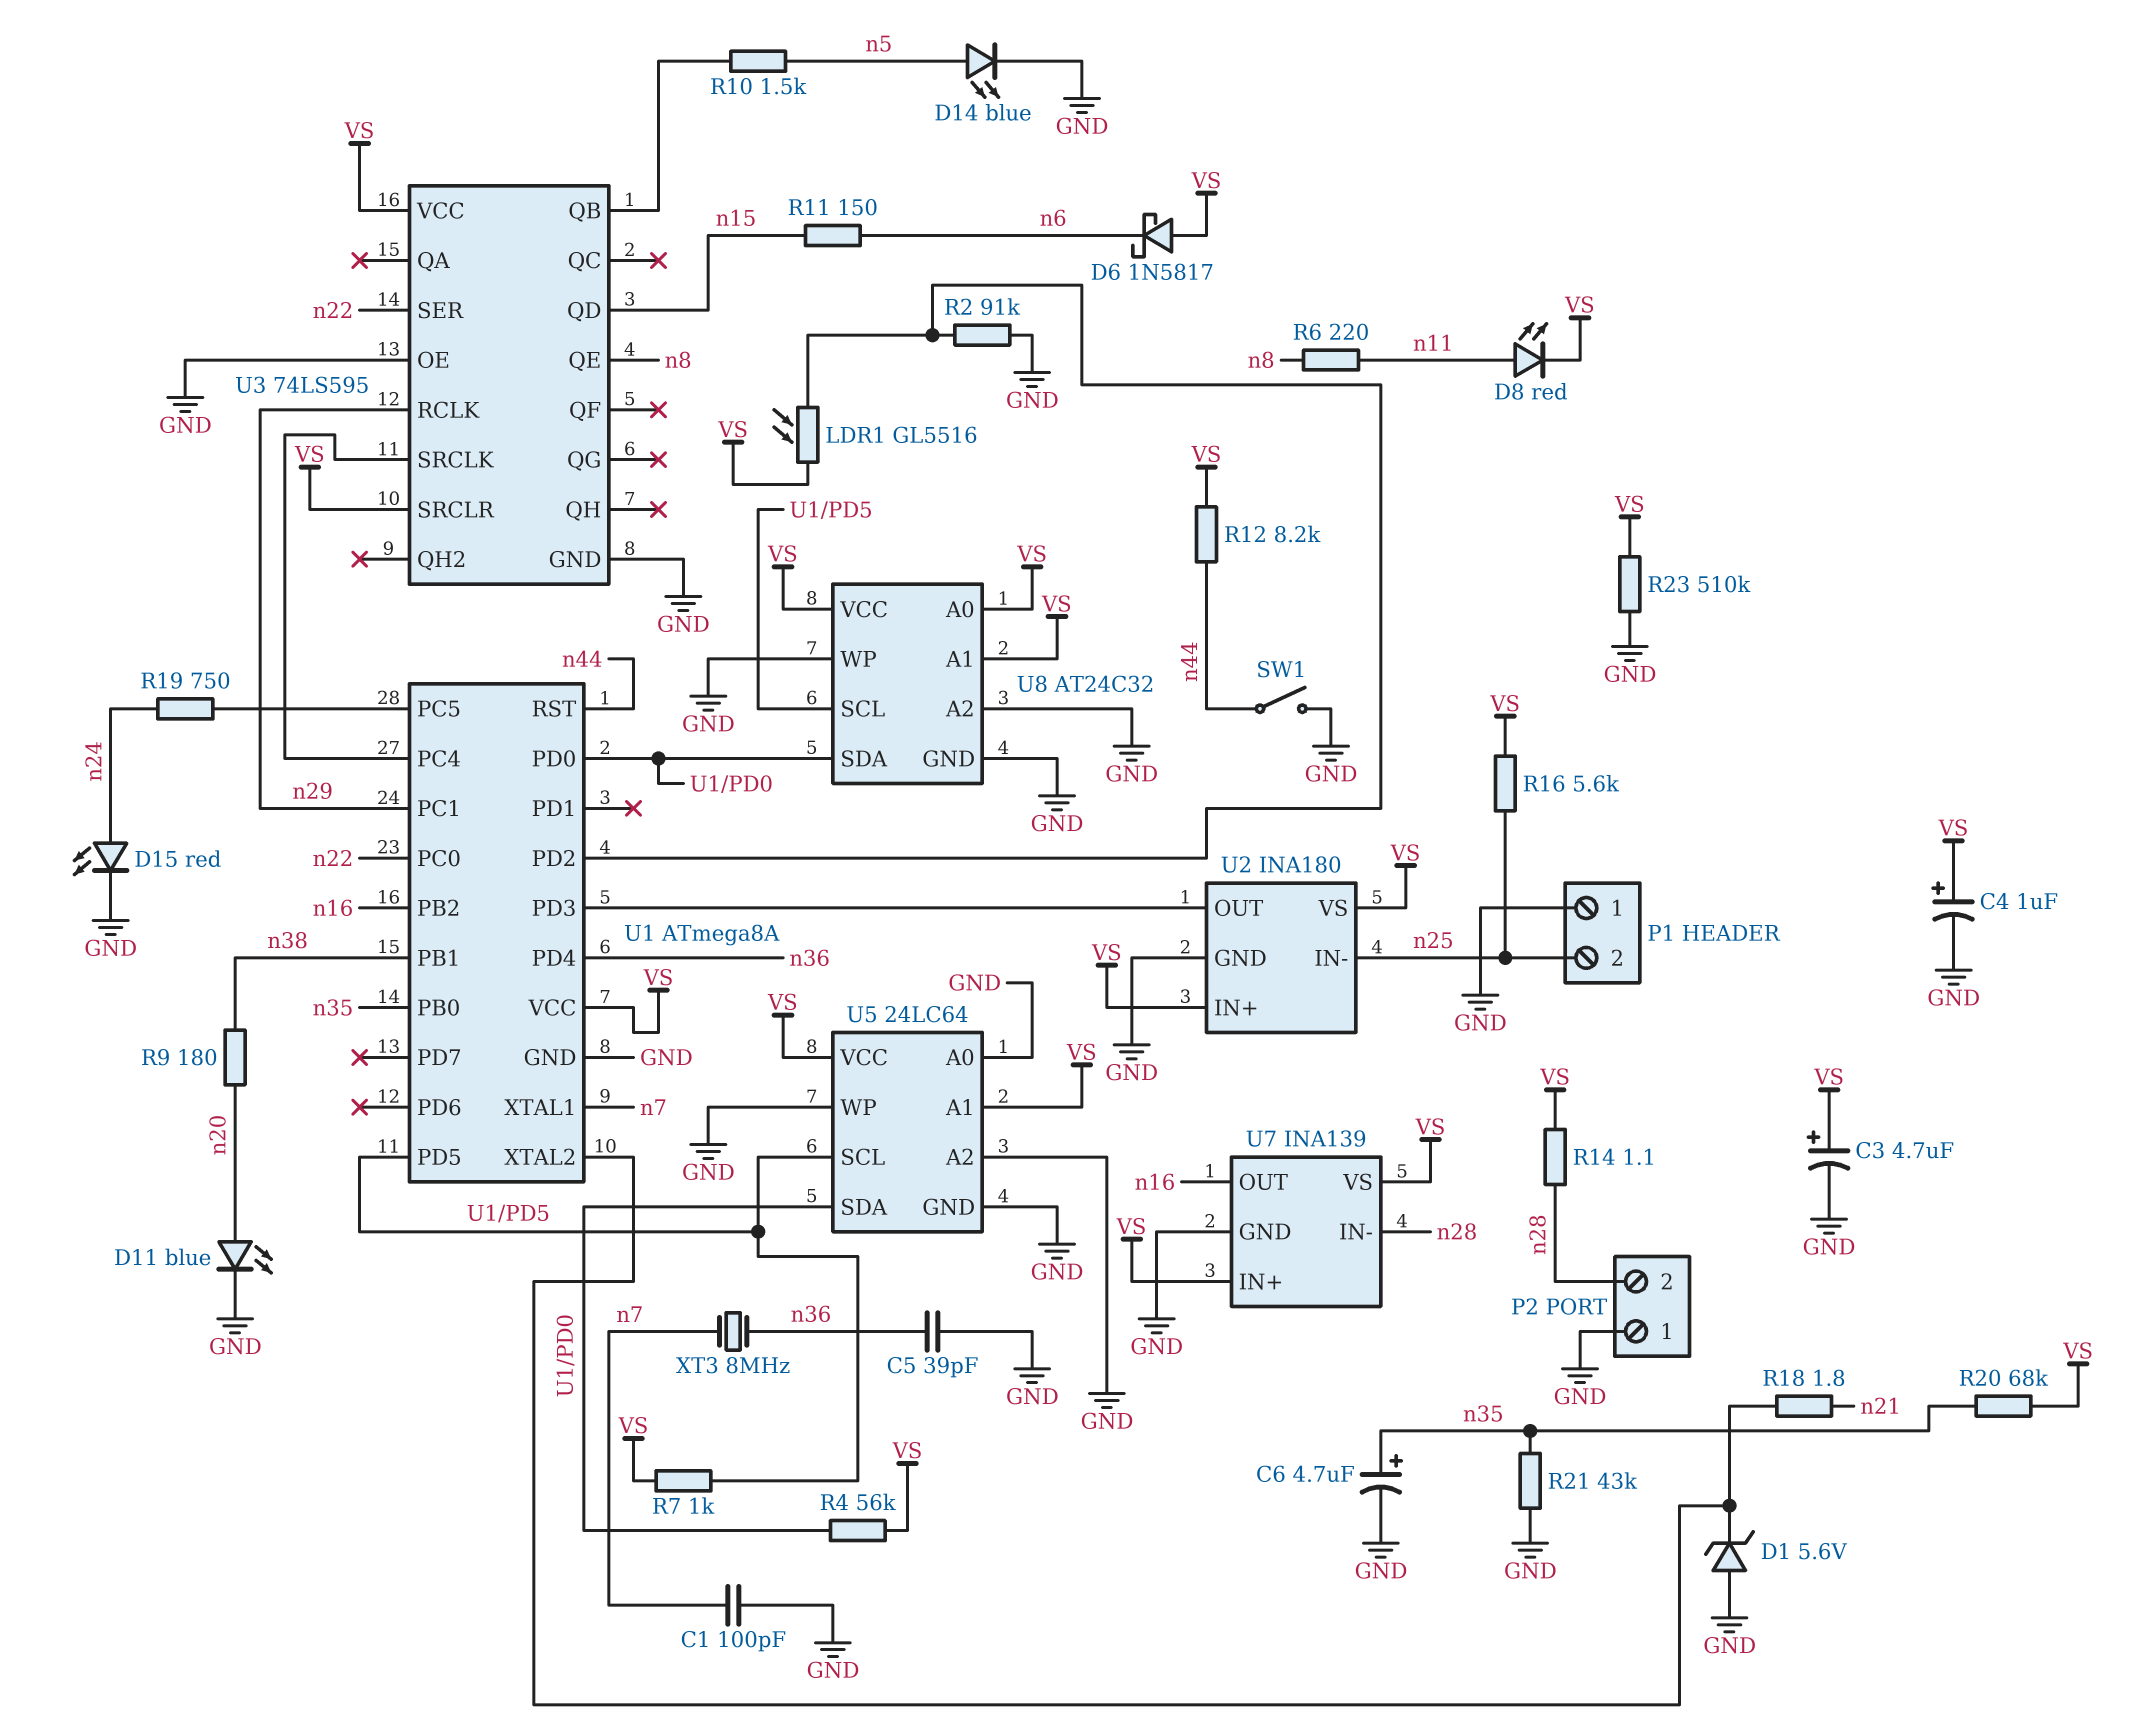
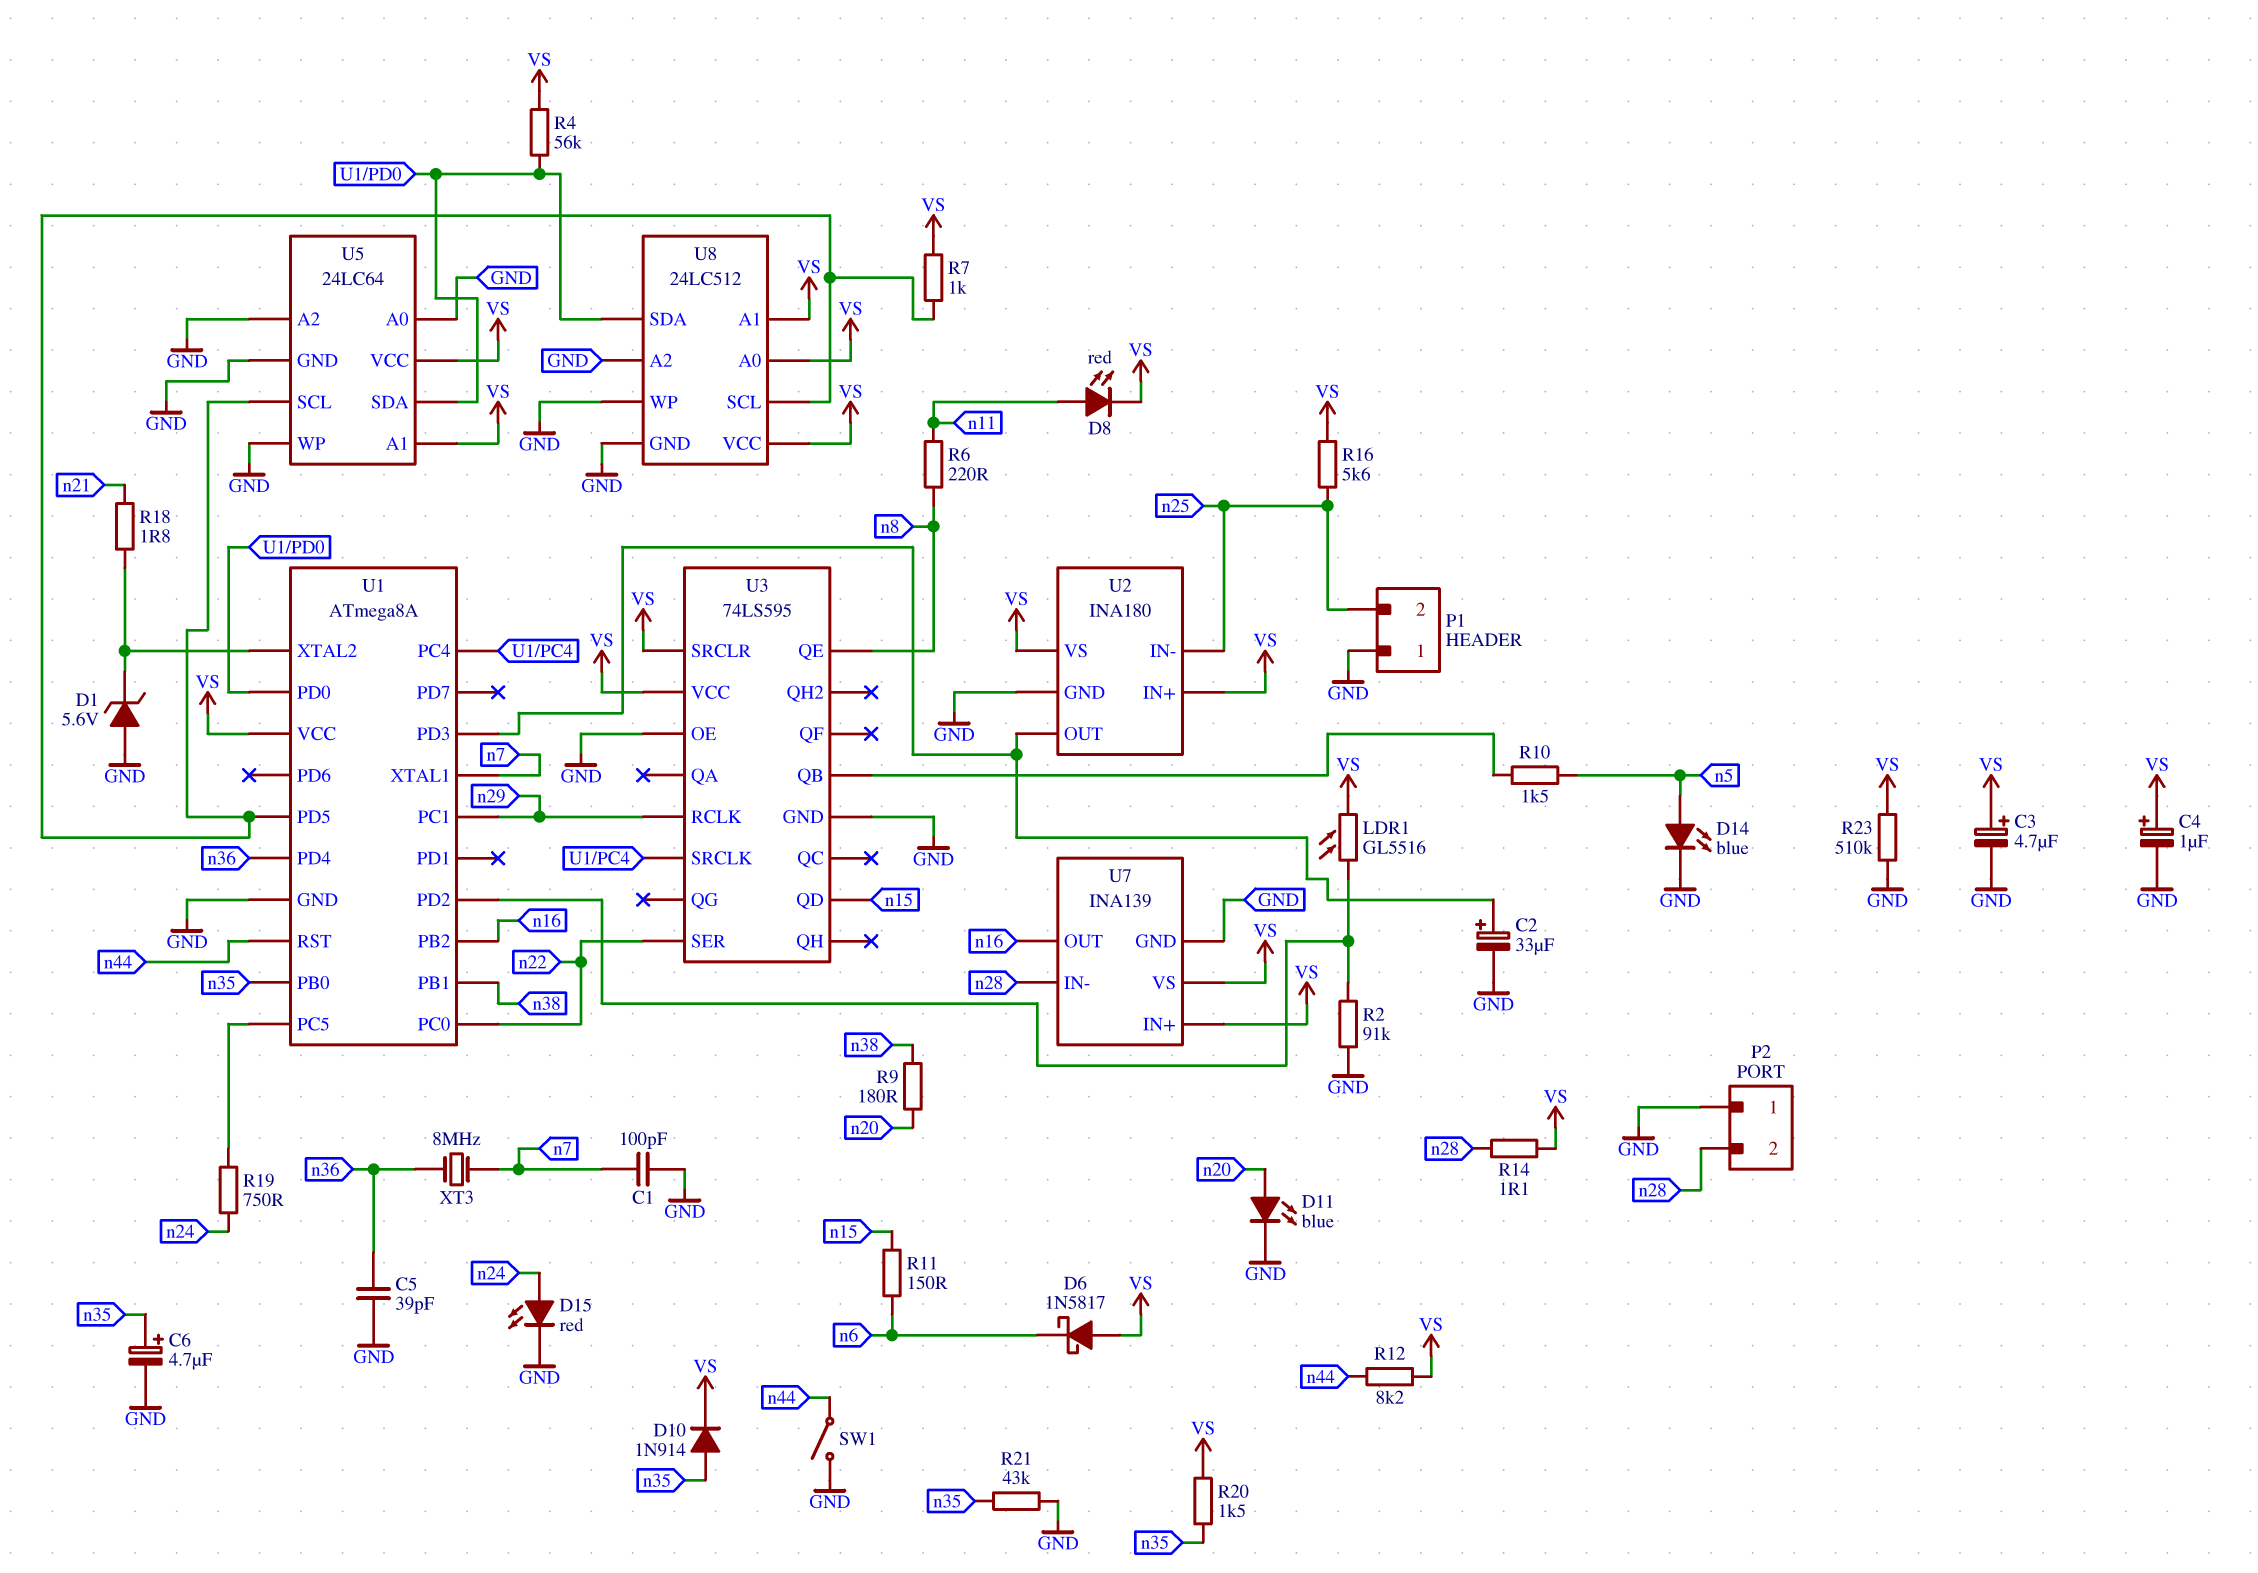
C2: none -> 33uF (plus U1/PD3, minus GND)
D10: none -> diode 1N914 (A n35, K VS)
R20: 68k (VS, n35) -> 1.5k (VS, n35)
U8: AT24C32 -> 24LC512

